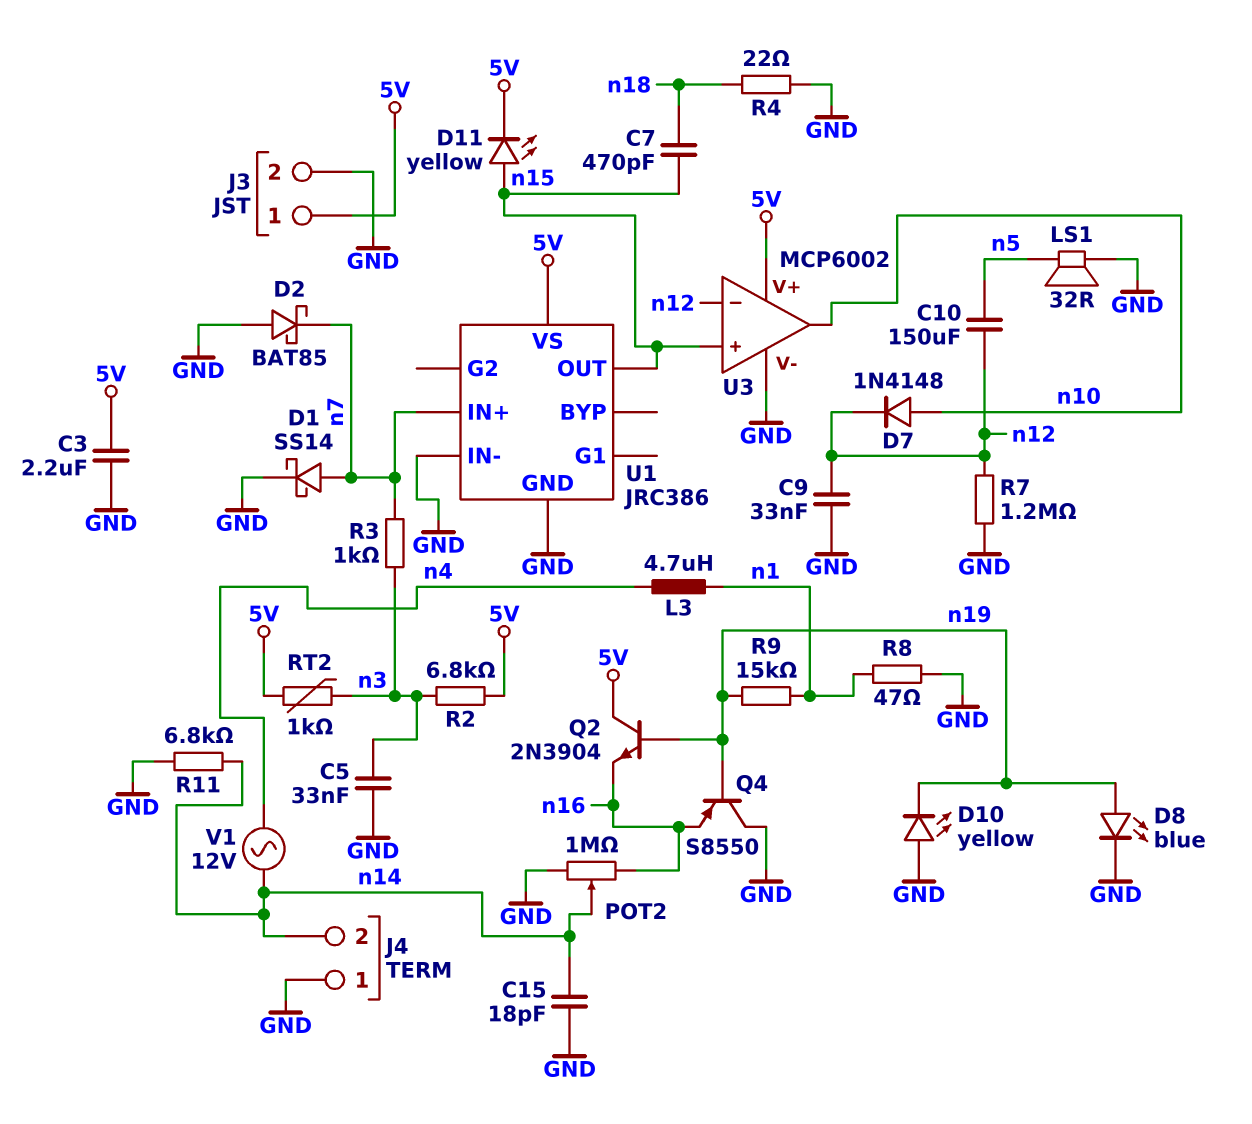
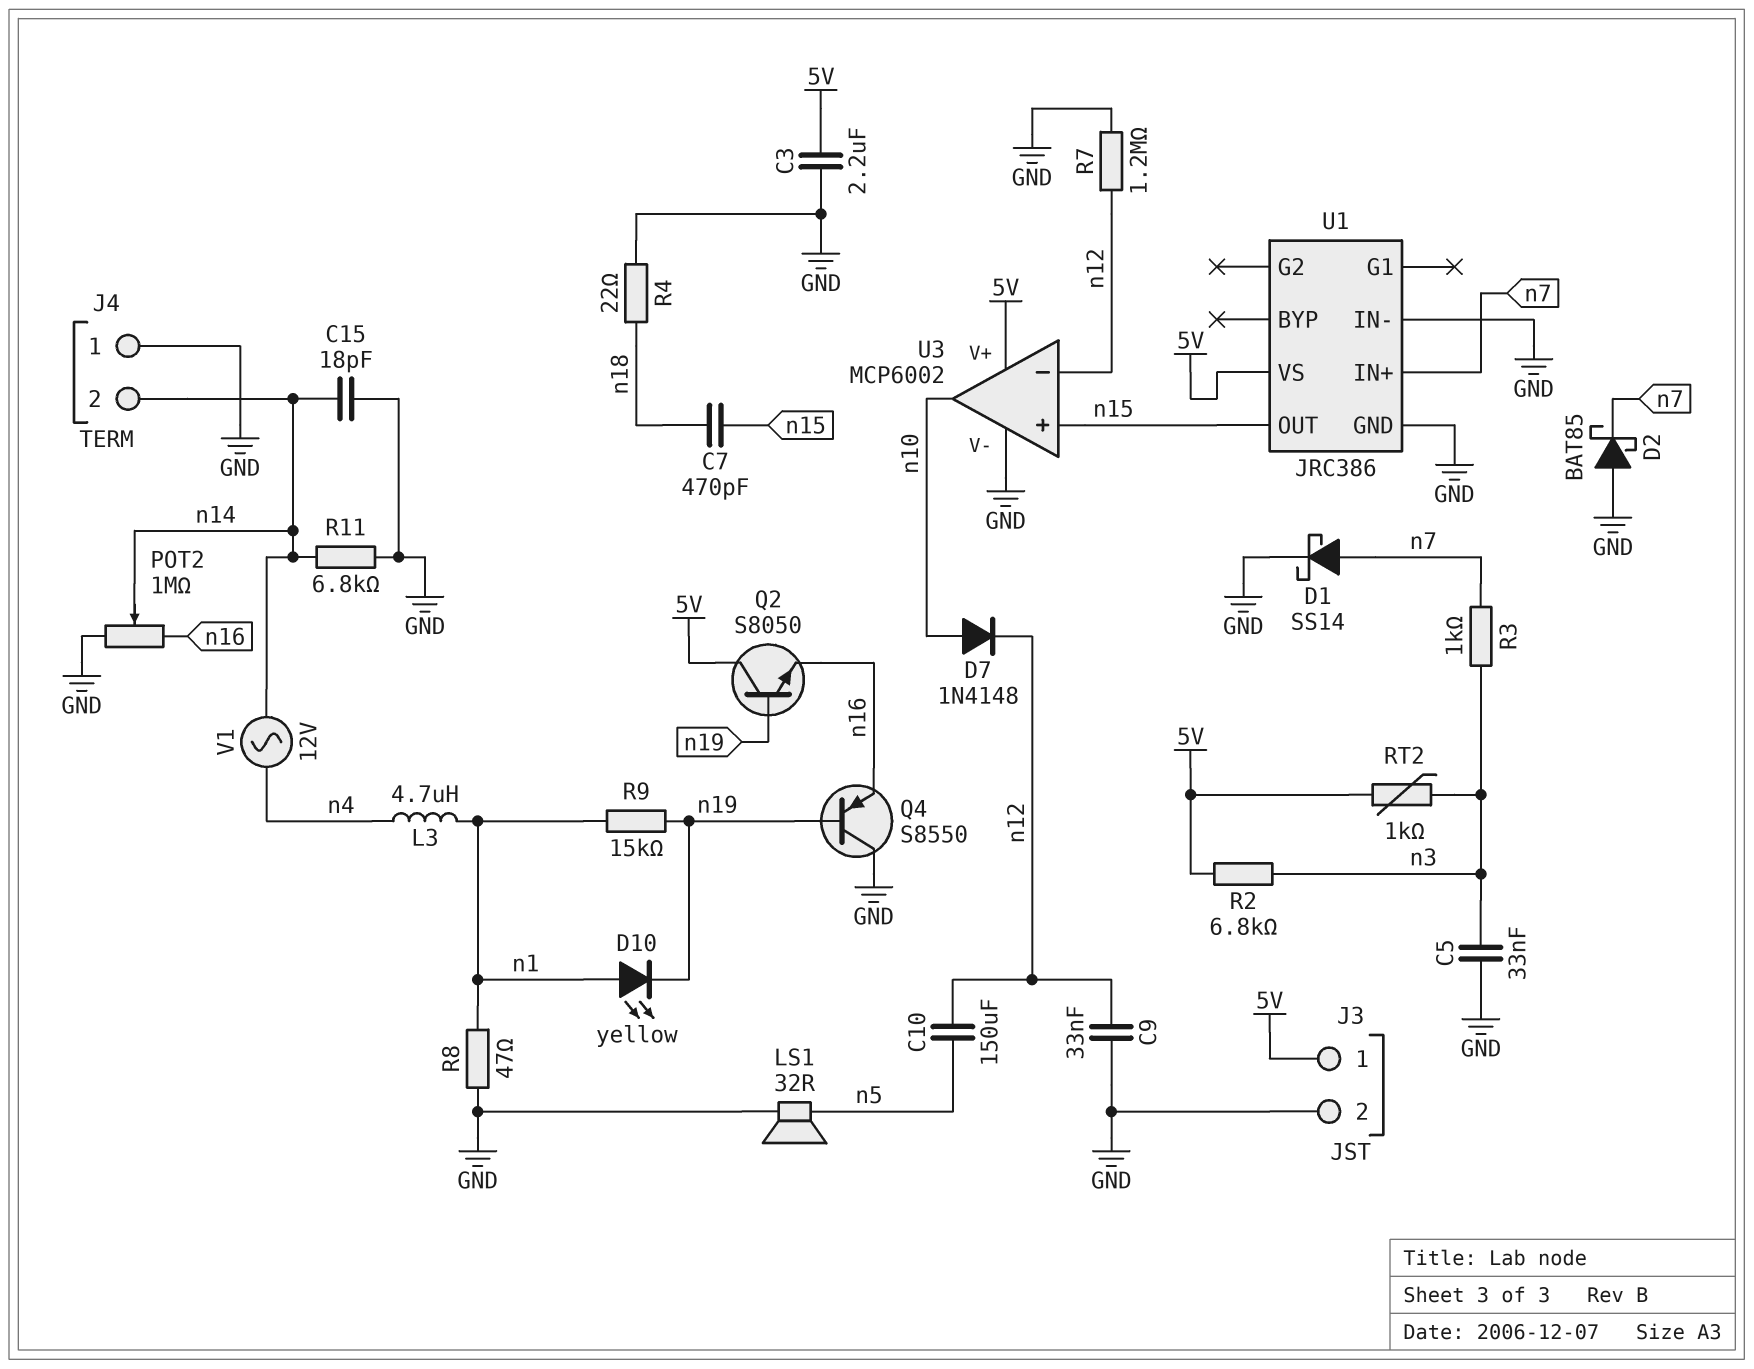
D8: LED blue (A n19, K GND) -> none
D10: LED yellow (A GND, K n19) -> LED yellow (A n1, K n19)
D11: LED yellow (A n15, K 5V) -> none
Q2: NPN 2N3904 (B n19, C 5V, E n16) -> NPN S8050 (B n19, C 5V, E n16)

